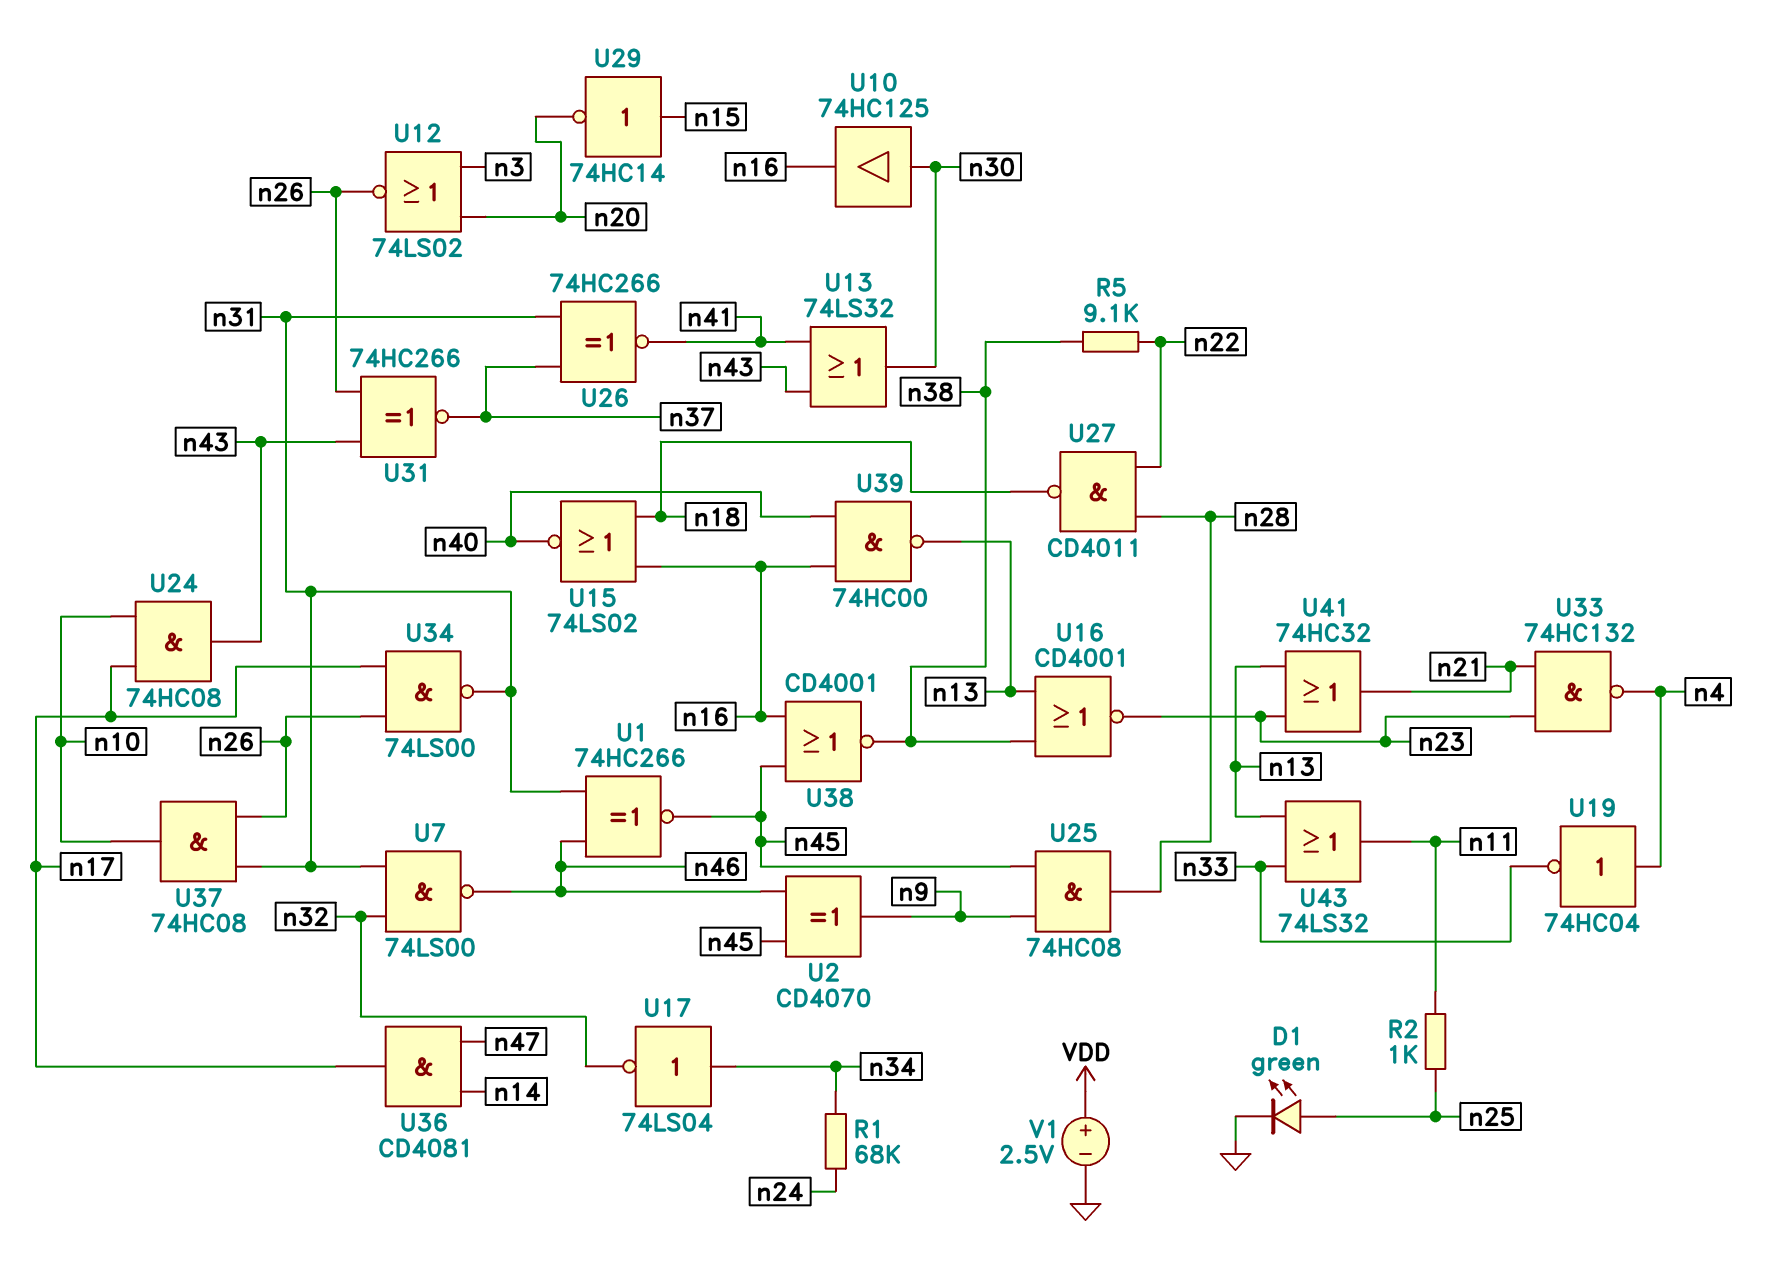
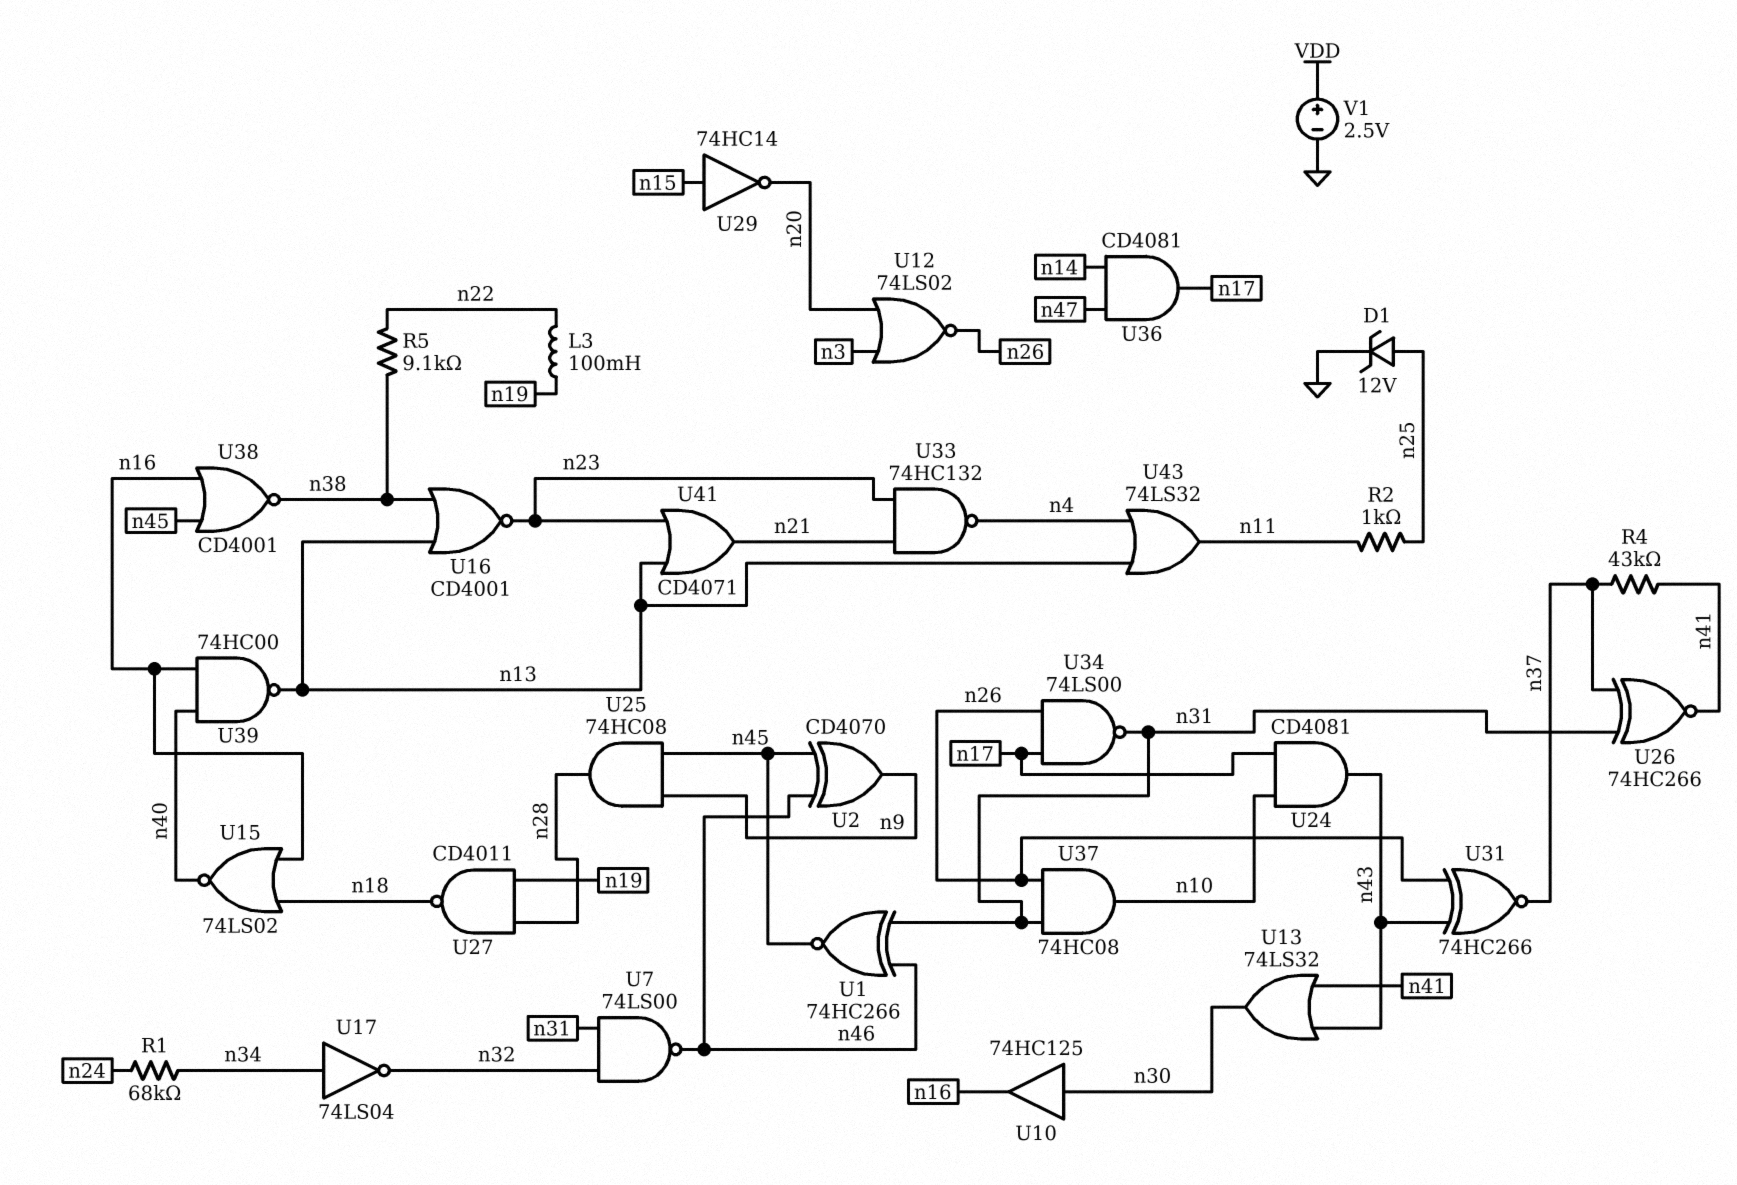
D1: LED green (A n25, K GND) -> zener 12V (A n25, K GND)
L3: none -> 100mH (n19, n22)
R4: none -> 43k (n37, n41)
U19: NOT 74HC04 (in n4, out n33) -> none
U24: AND 74HC08 (in n10, in n17, out n43) -> AND CD4081 (in n10, in n17, out n43)
U27: NAND CD4011 (in n22, in n28, out n18) -> NAND CD4011 (in n19, in n28, out n18)
U41: OR 74HC32 (in n13, in n23, out n21) -> OR CD4071 (in n13, in n23, out n21)
U43: OR 74LS32 (in n13, in n33, out n11) -> OR 74LS32 (in n4, in n13, out n11)

